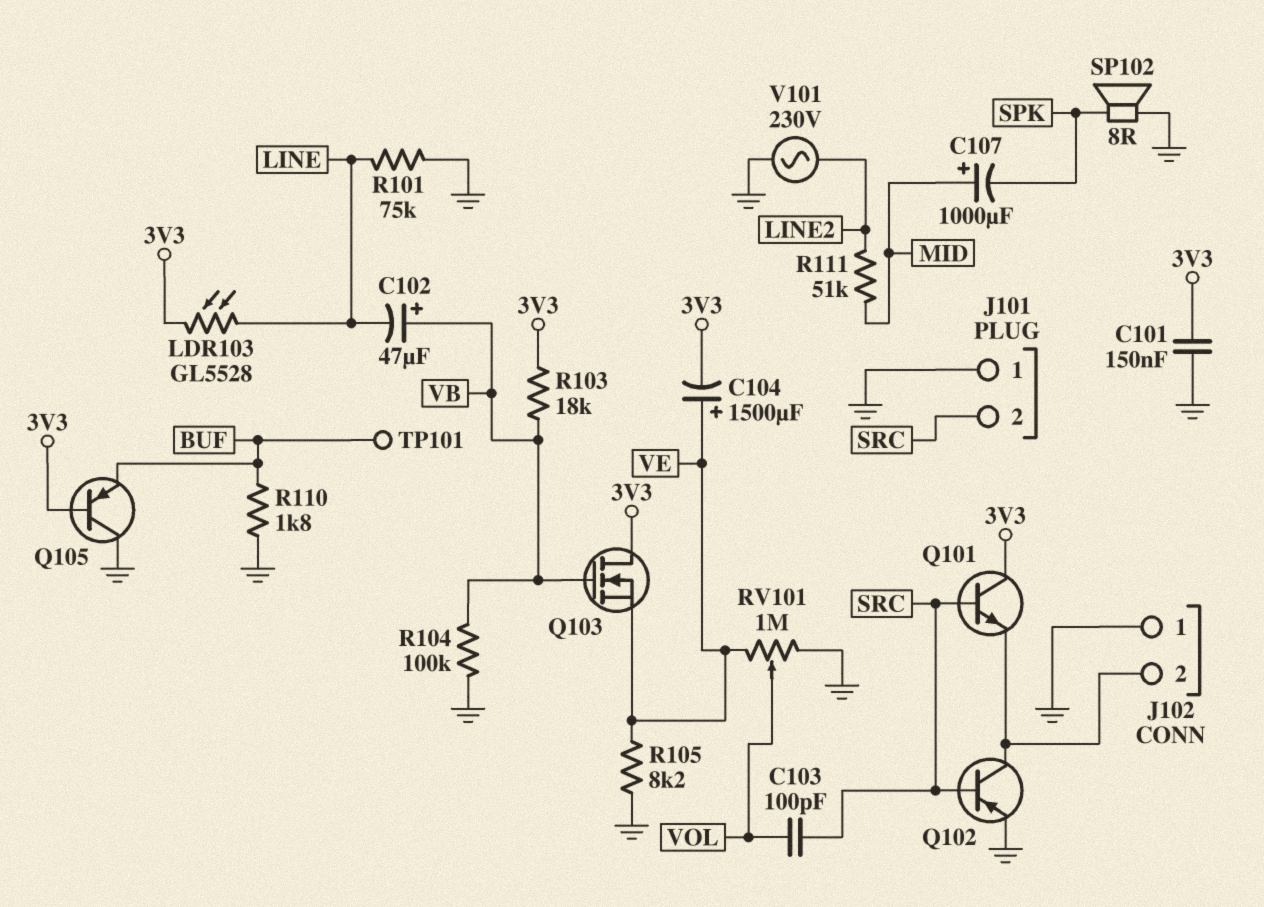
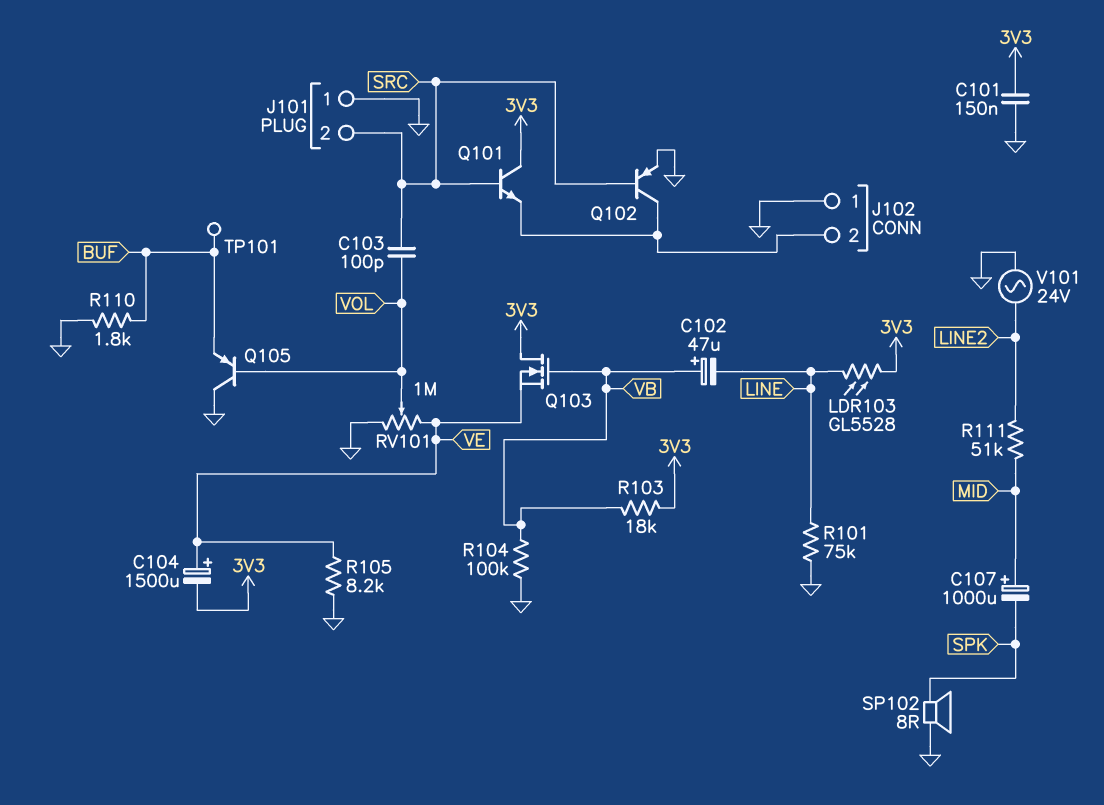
Q105: PNP (B 3V3, C GND, E BUF) -> PNP (B VOL, C GND, E BUF)
V101: AC 230V (GND, LINE2) -> AC 24V (GND, LINE2)

